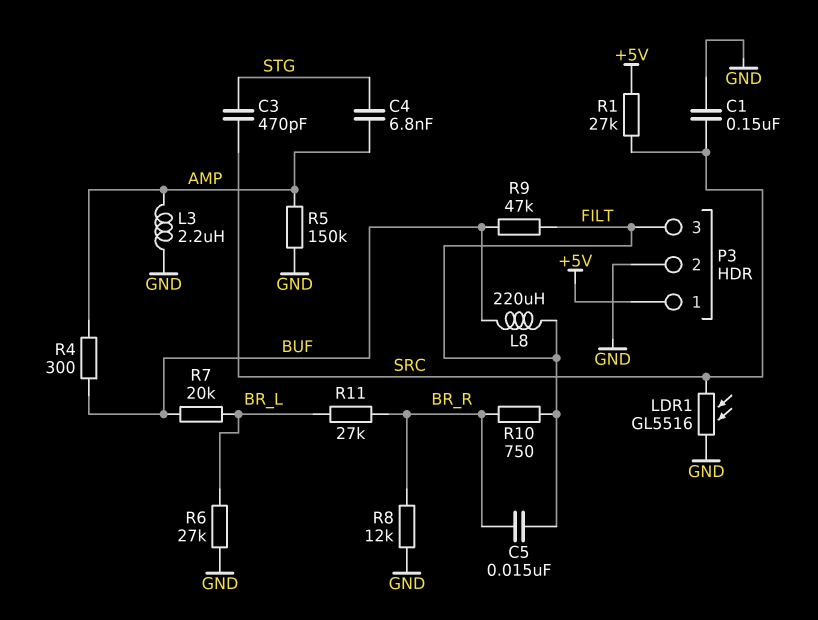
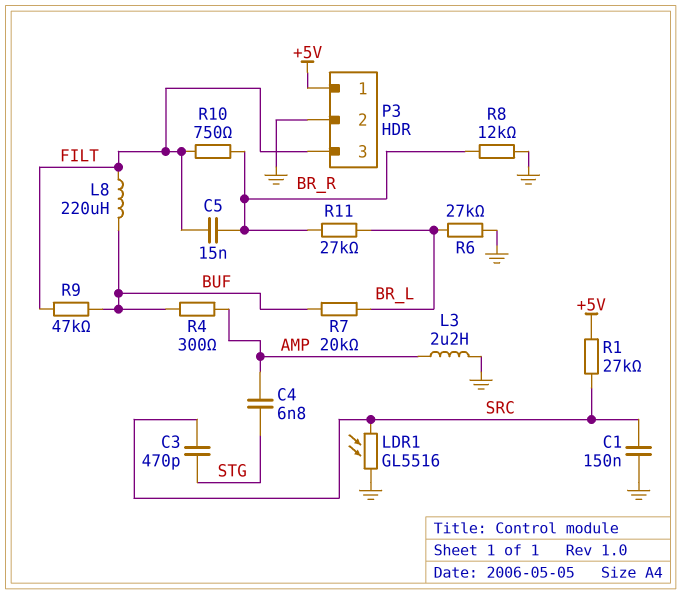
R5: 150k (AMP, GND) -> none

